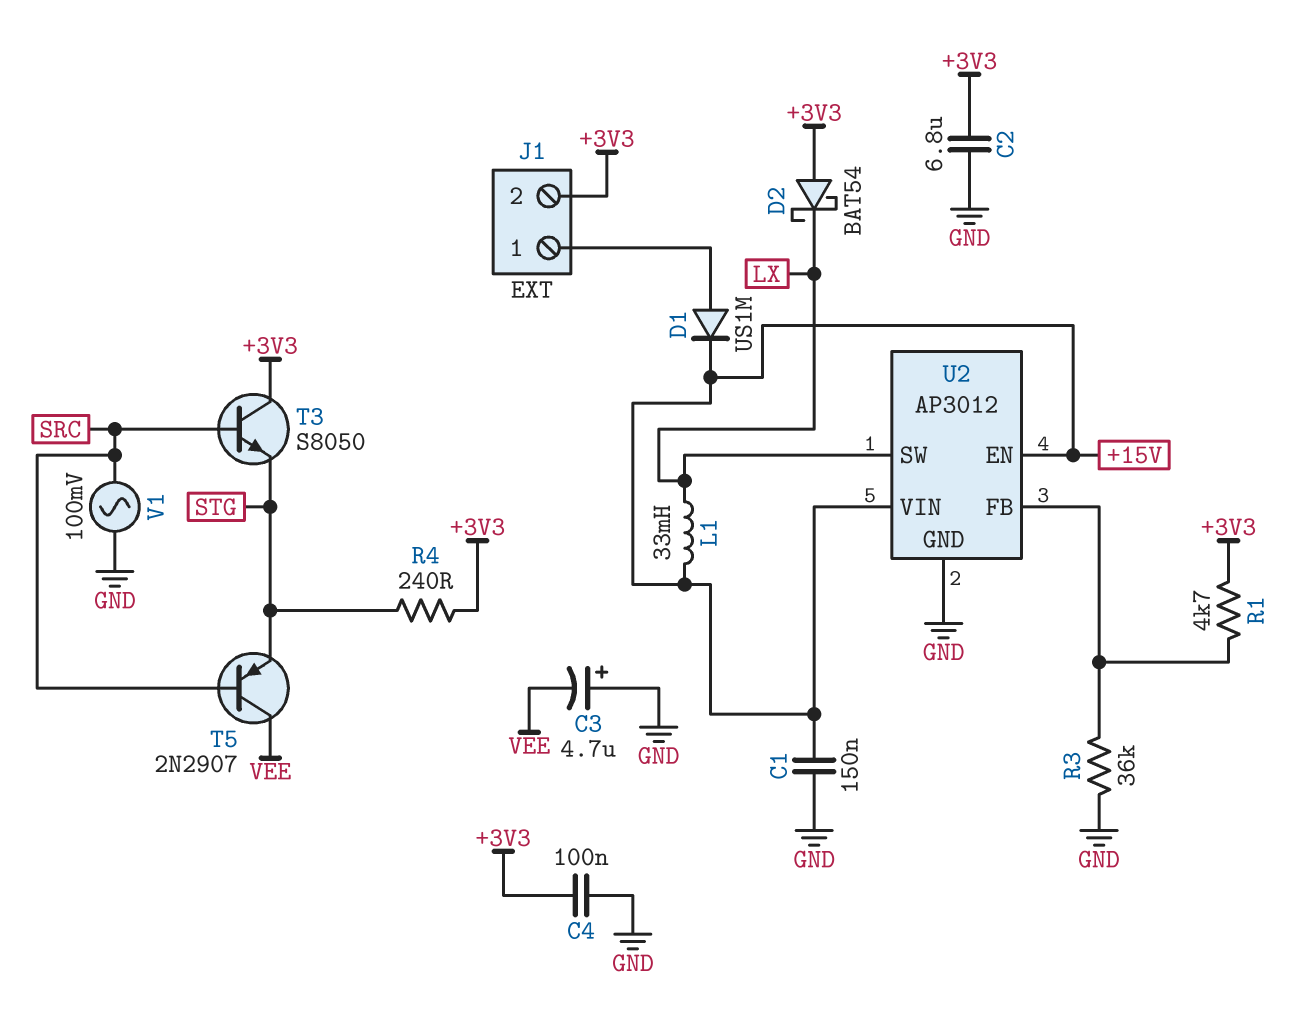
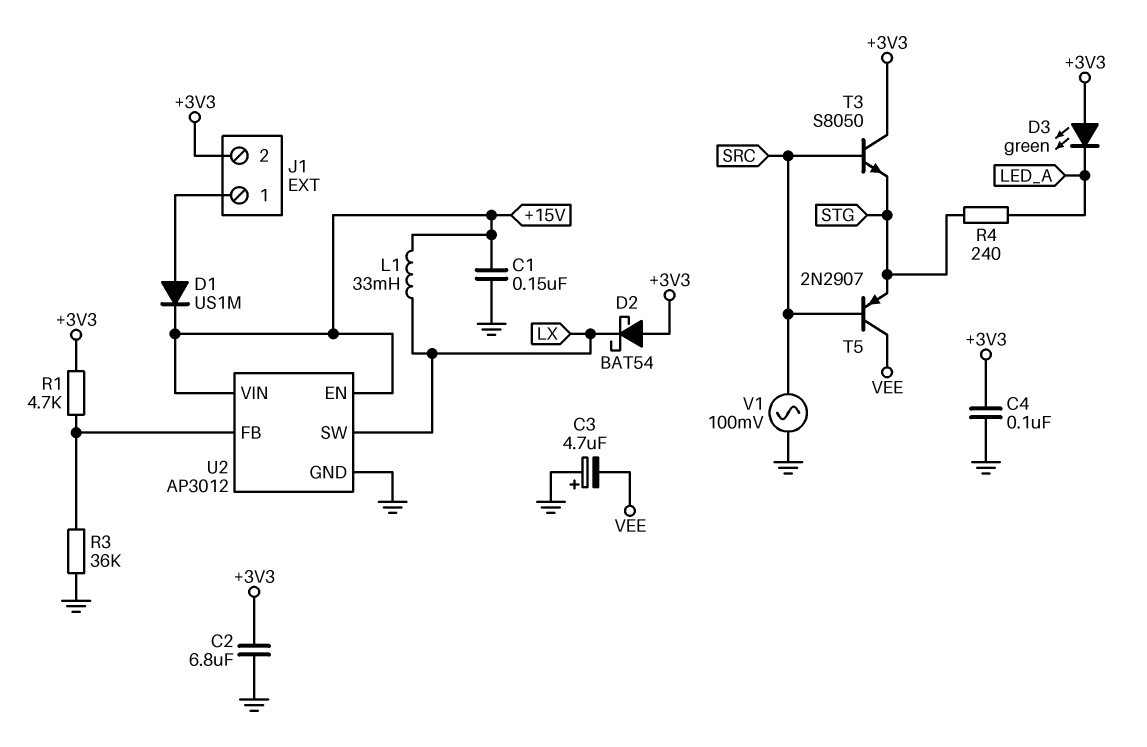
D3: none -> LED green (A +3V3, K LED_A)
R4: 240 (+3V3, STG) -> 240 (LED_A, STG)

